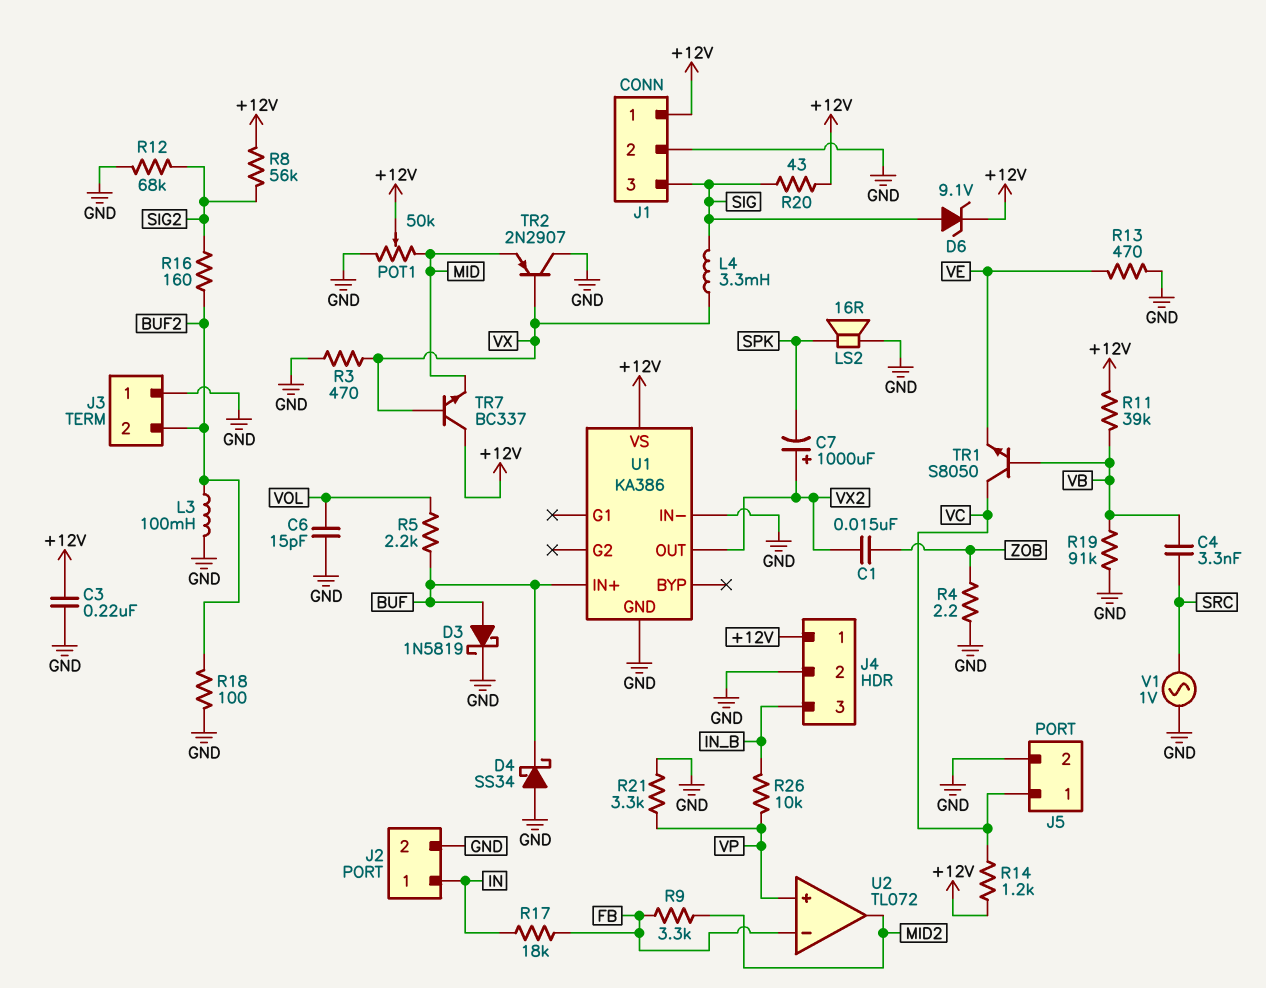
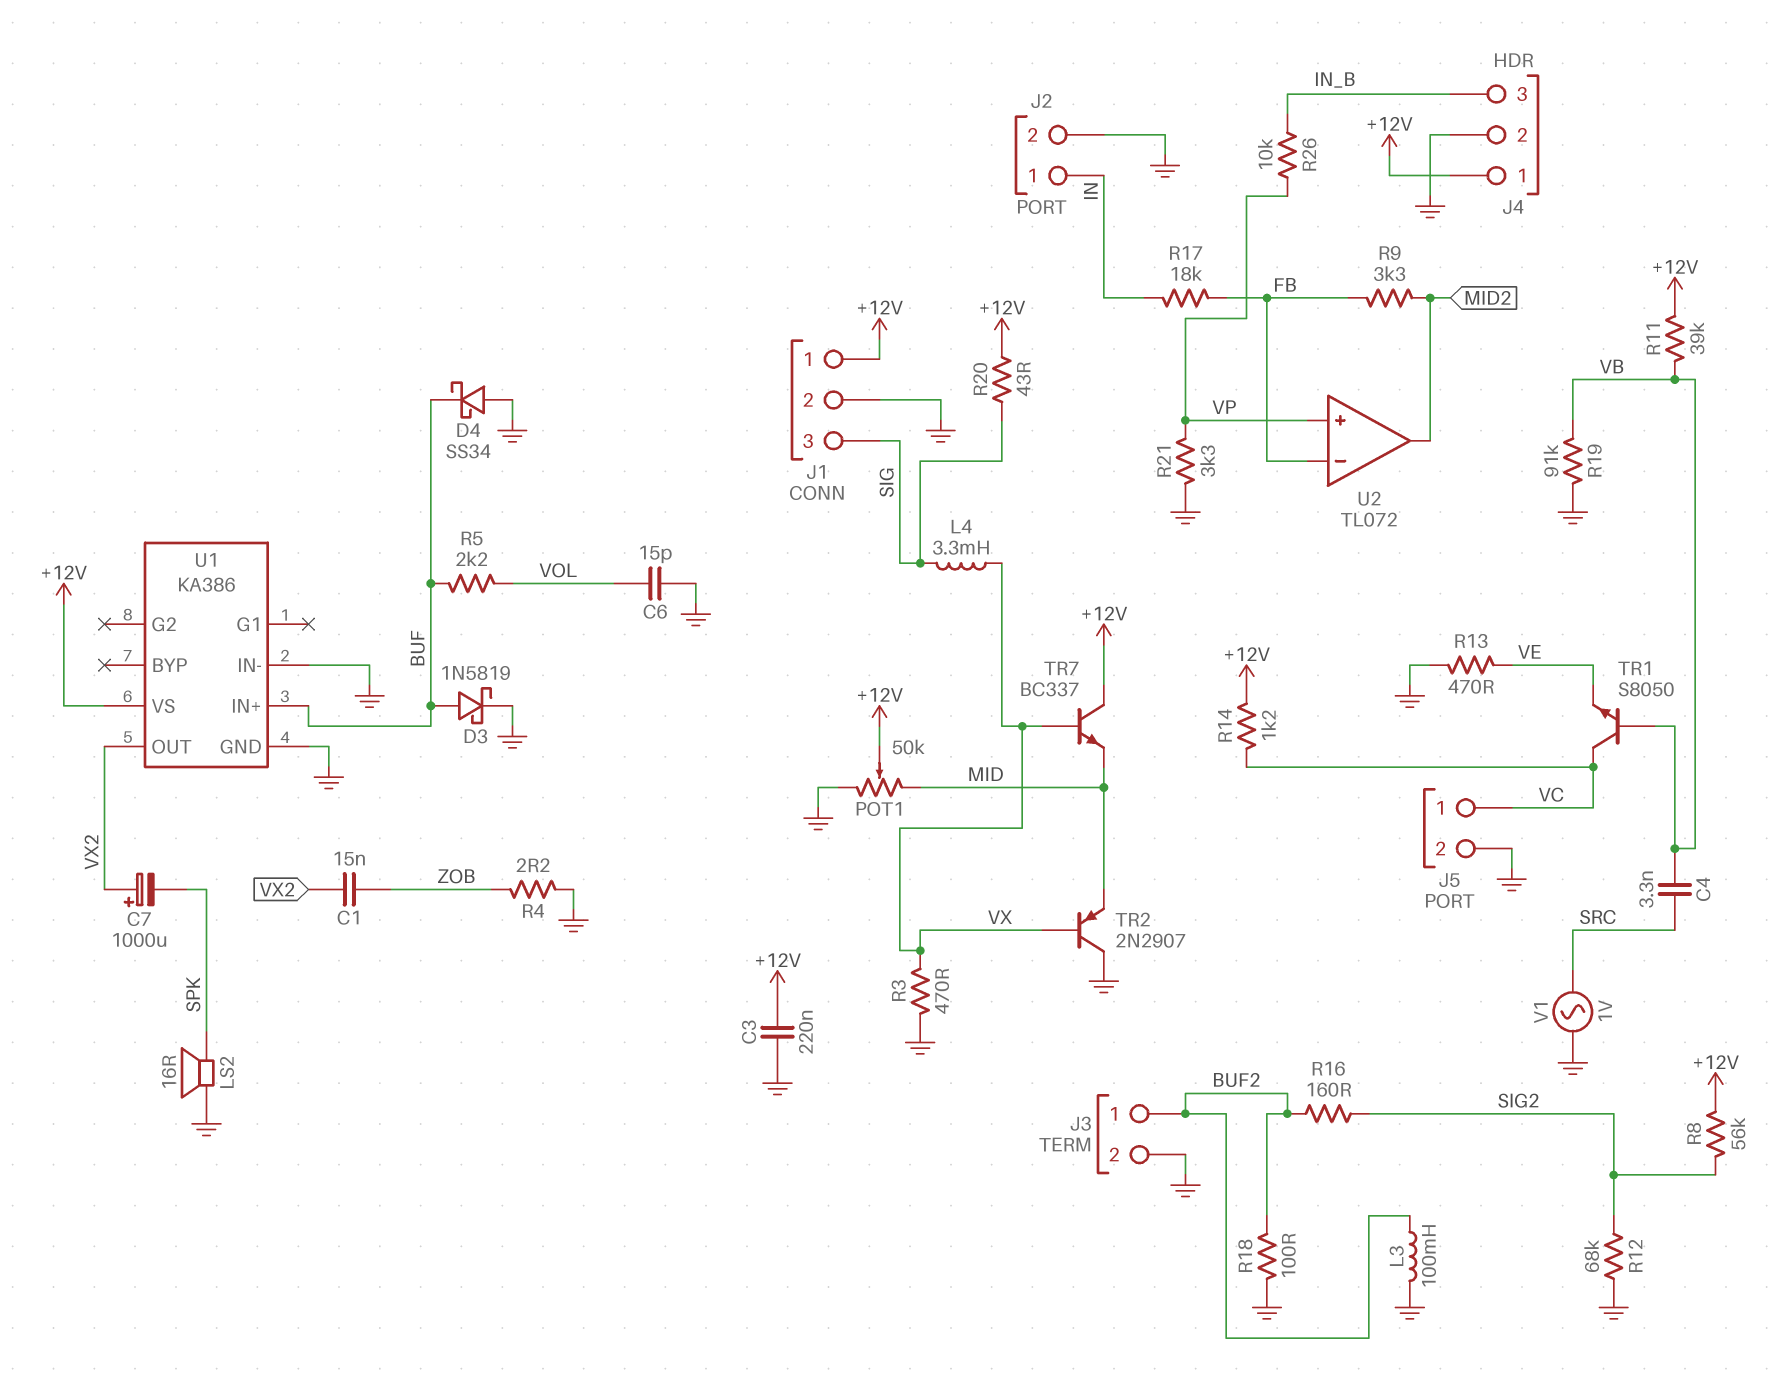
D6: zener 9.1V (A SIG, K +12V) -> none
J3 pin 1: GND -> BUF2
J3 pin 2: BUF2 -> GND

